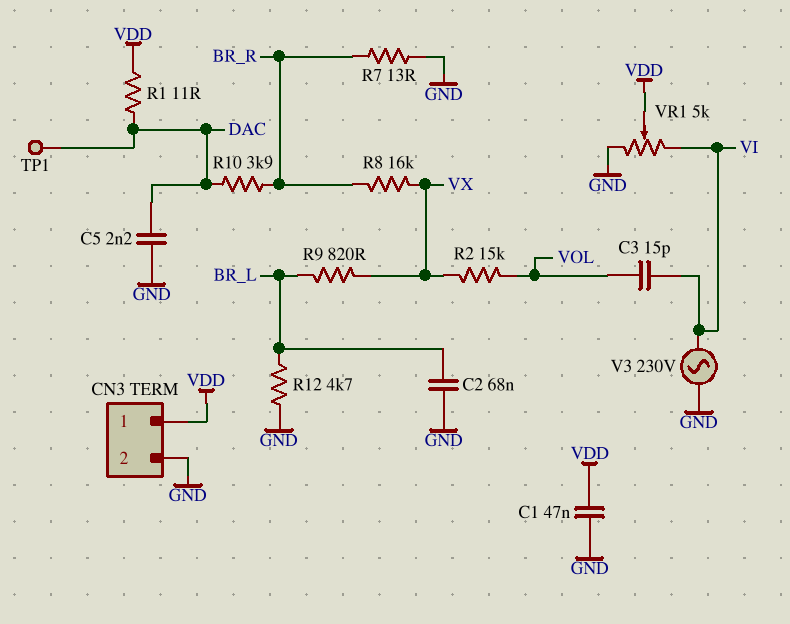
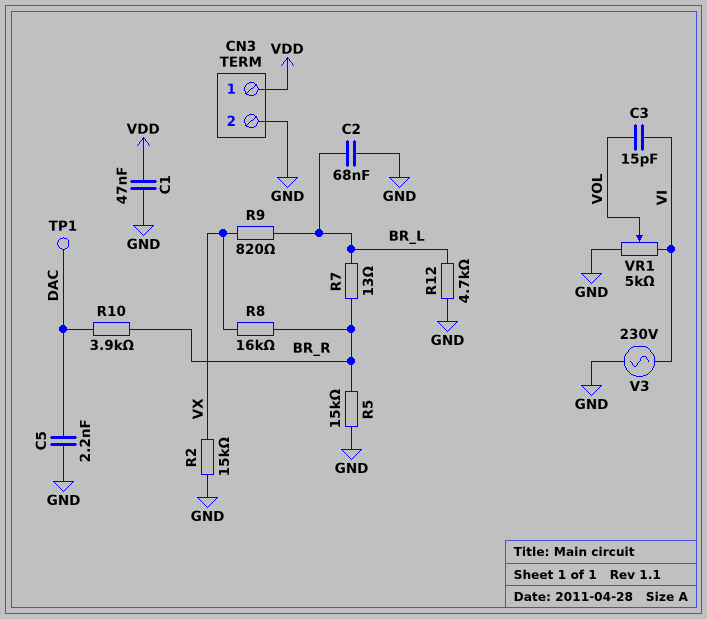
R1: 11 (DAC, VDD) -> none
R2: 15k (VOL, VX) -> 15k (GND, VX)
R5: none -> 15k (BR_R, GND)
R7: 13 (BR_R, GND) -> 13 (BR_L, BR_R)
VR1: 5k (GND, VI, wiper VDD) -> 5k (GND, VI, wiper VOL)

